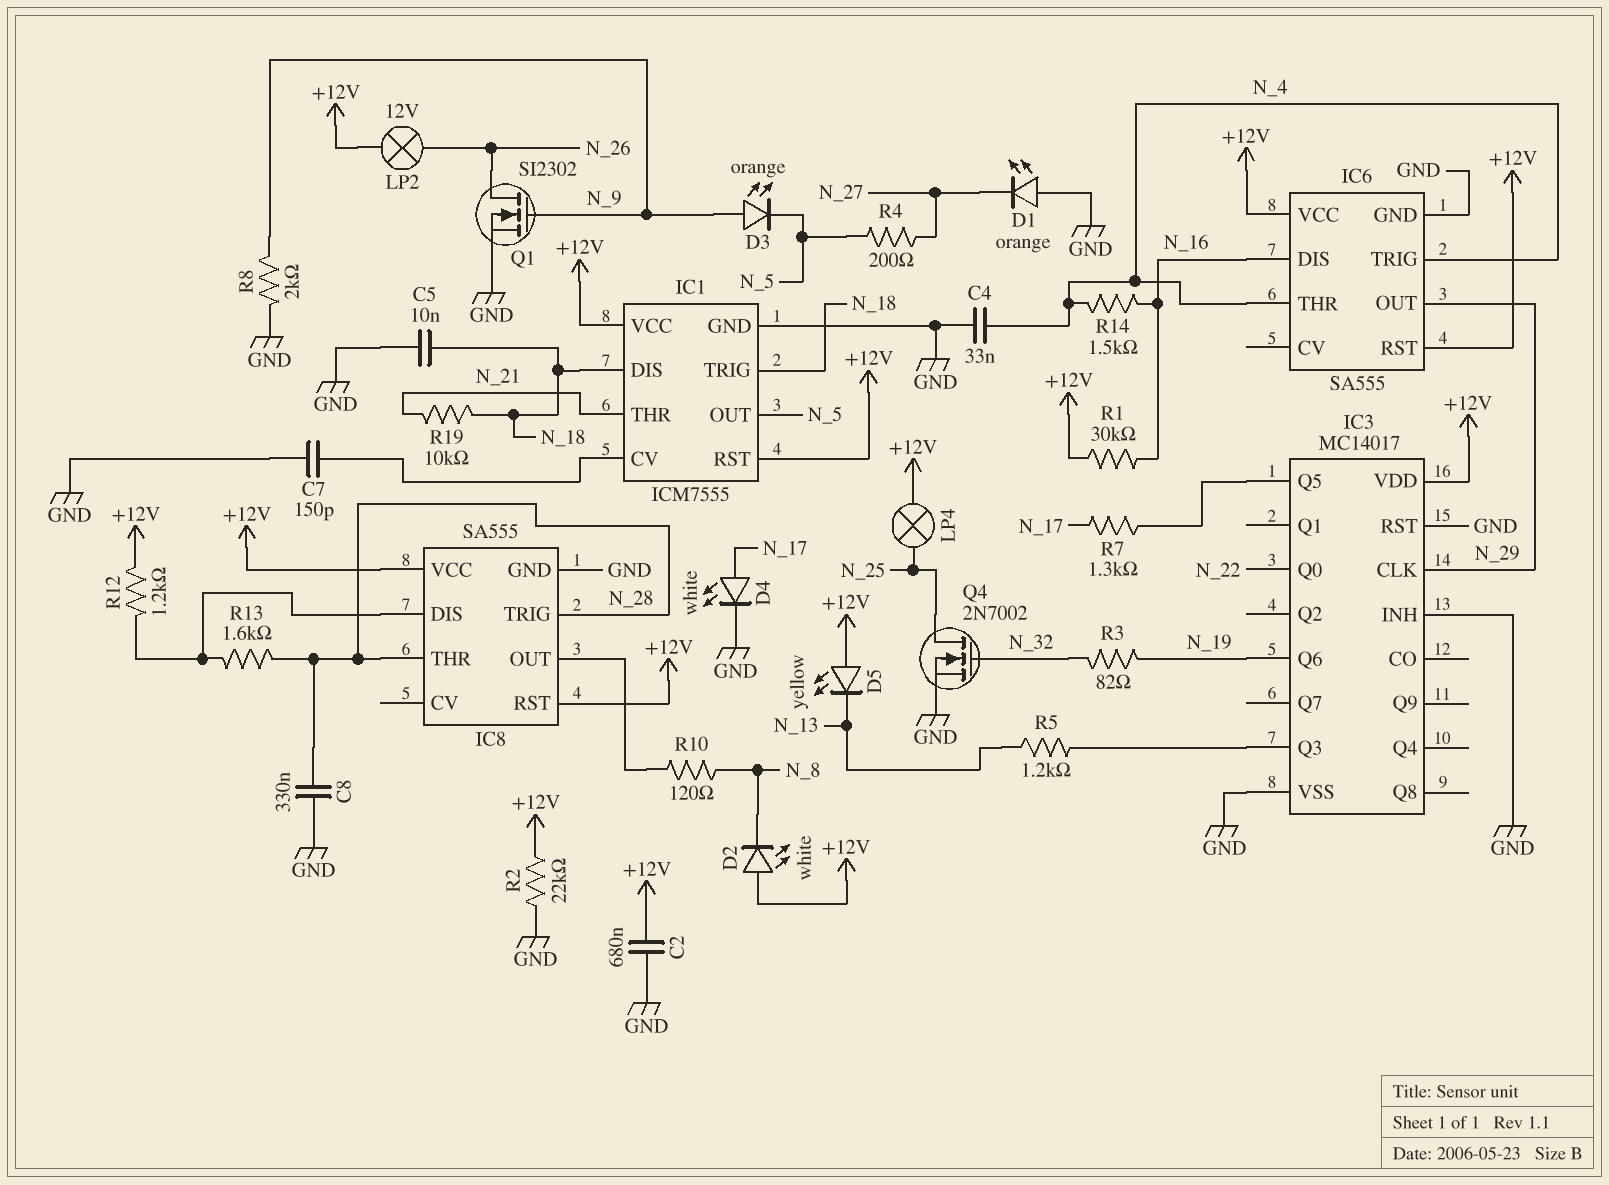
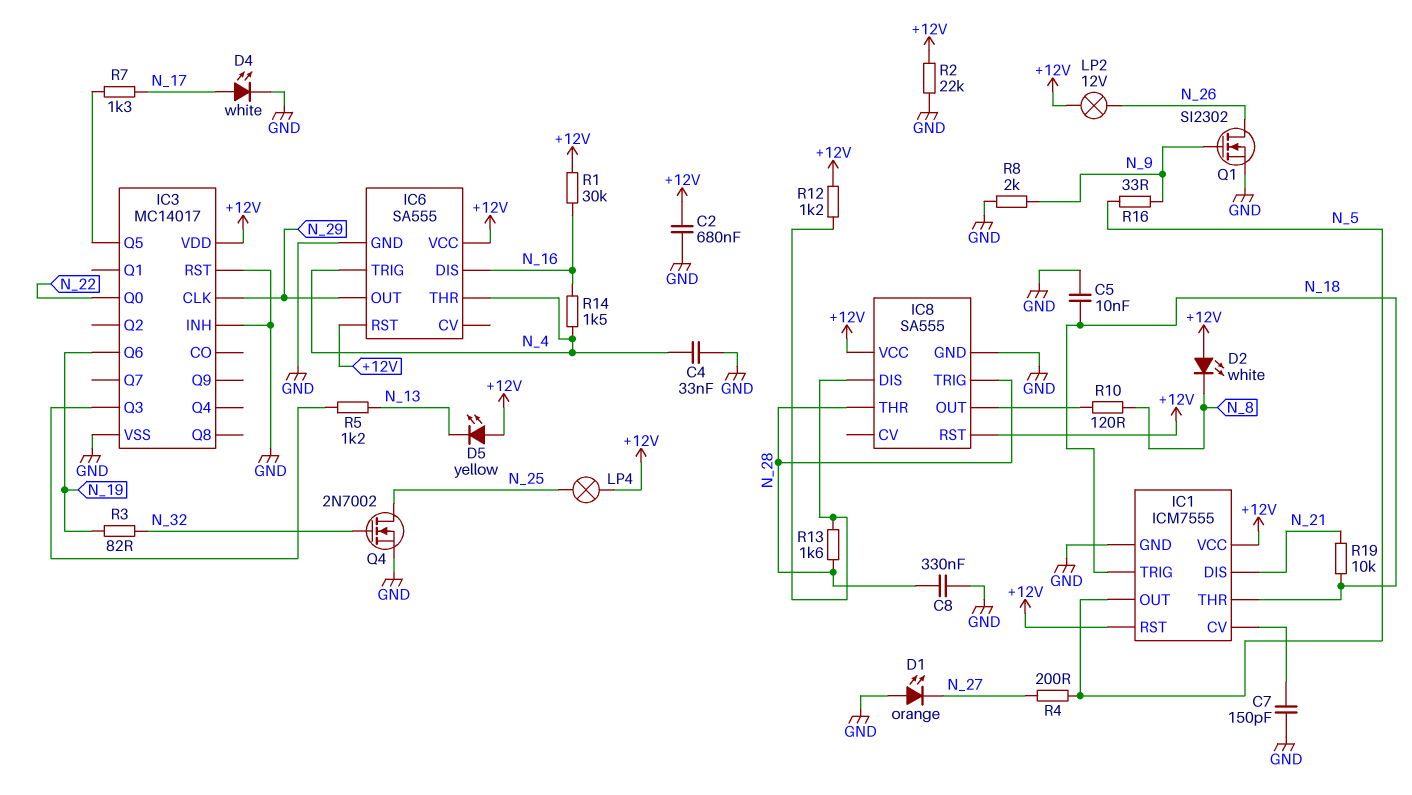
D3: LED orange (A N_9, K N_5) -> none
IC1 pin DIS: N_18 -> N_21
IC1 pin THR: N_21 -> N_18
R16: none -> 33 (N_5, N_9)

